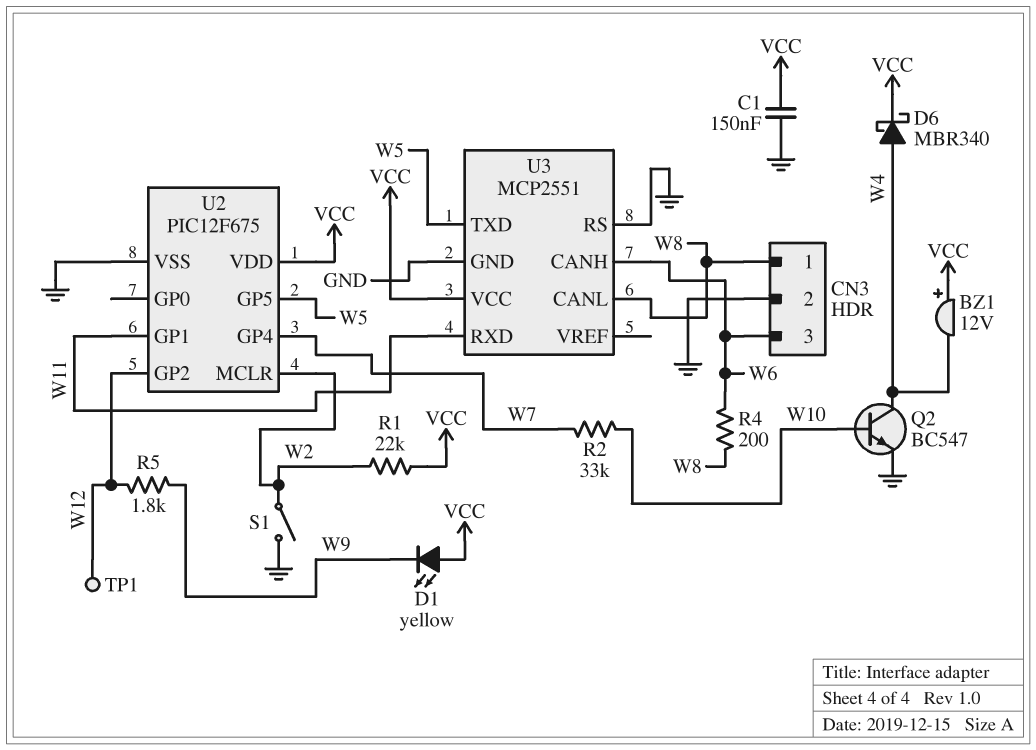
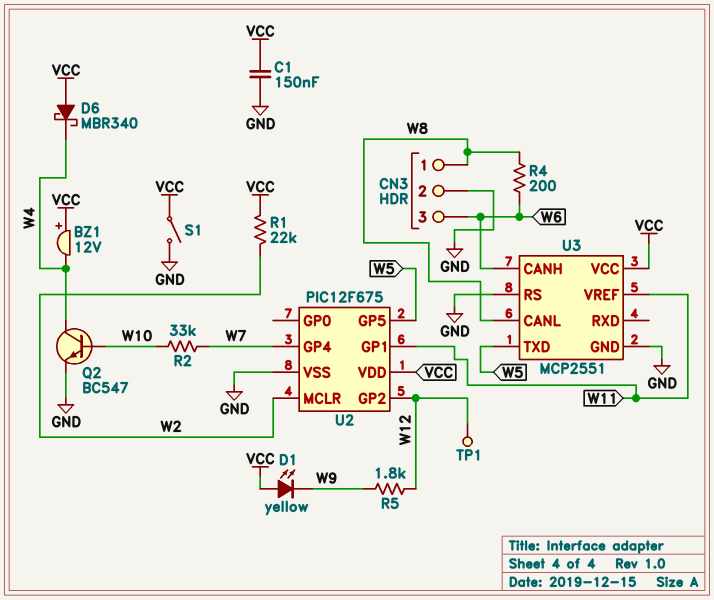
D6: schottky MBR340 (A W4, K VCC) -> schottky MBR340 (A VCC, K W4)
S1: switch (GND, W2) -> switch (GND, VCC)
U3 pin RXD: W11 -> none
U3 pin VREF: none -> W11

